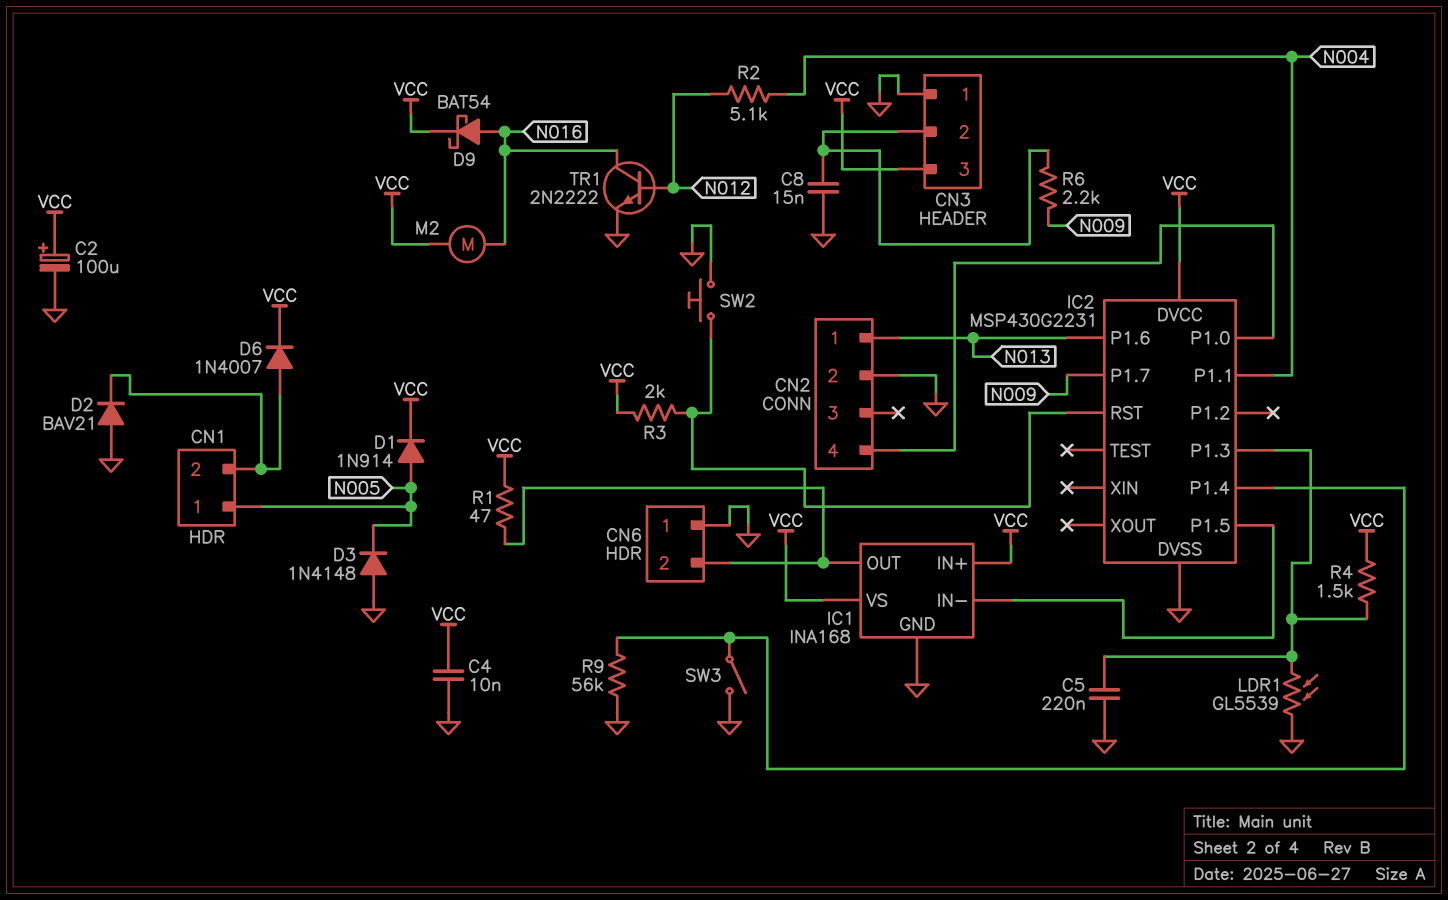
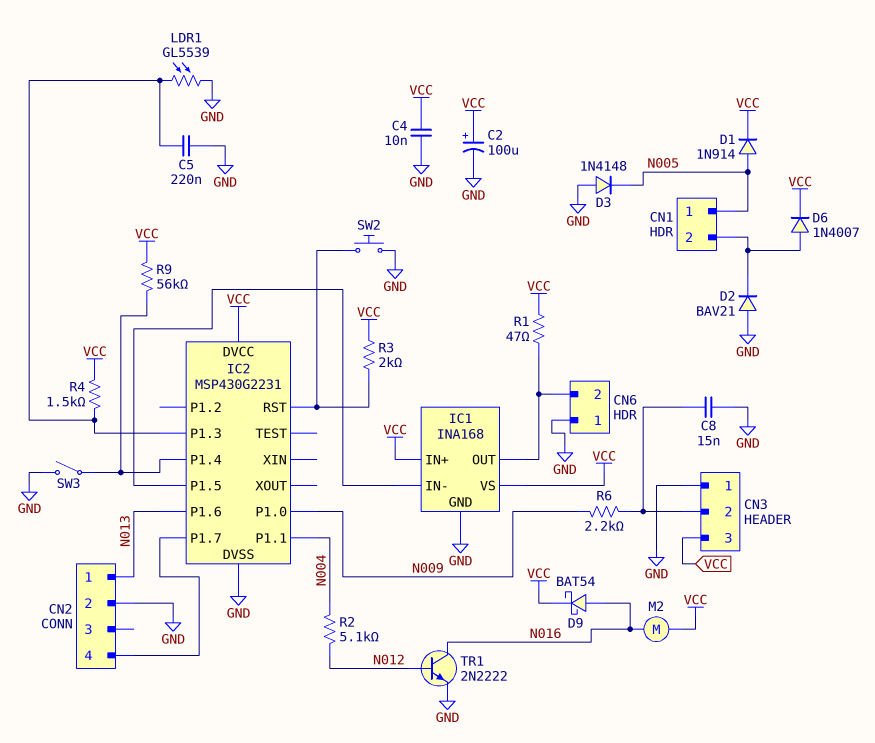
IC2 pin P1.0: CN2/4 -> N009
IC2 pin P1.7: N009 -> CN2/4
R9: 56k (GND, IC2/P1.4) -> 56k (IC2/P1.4, VCC)

